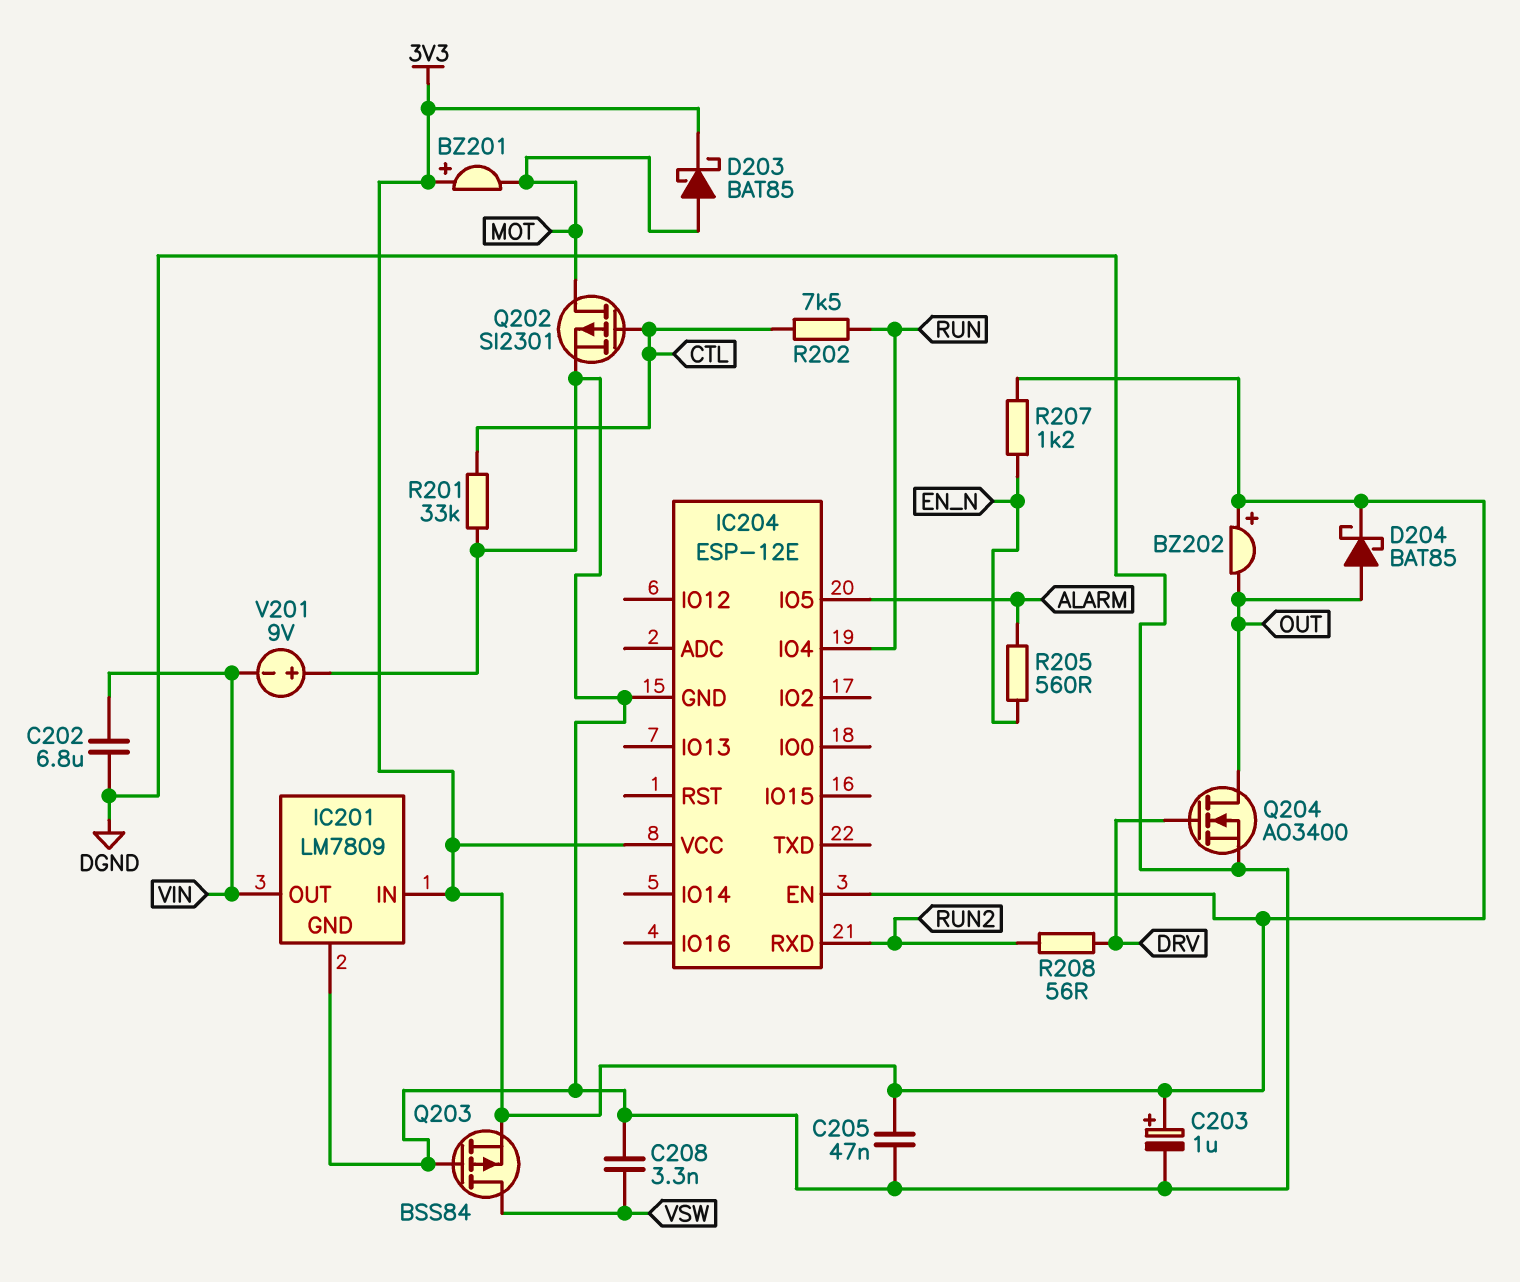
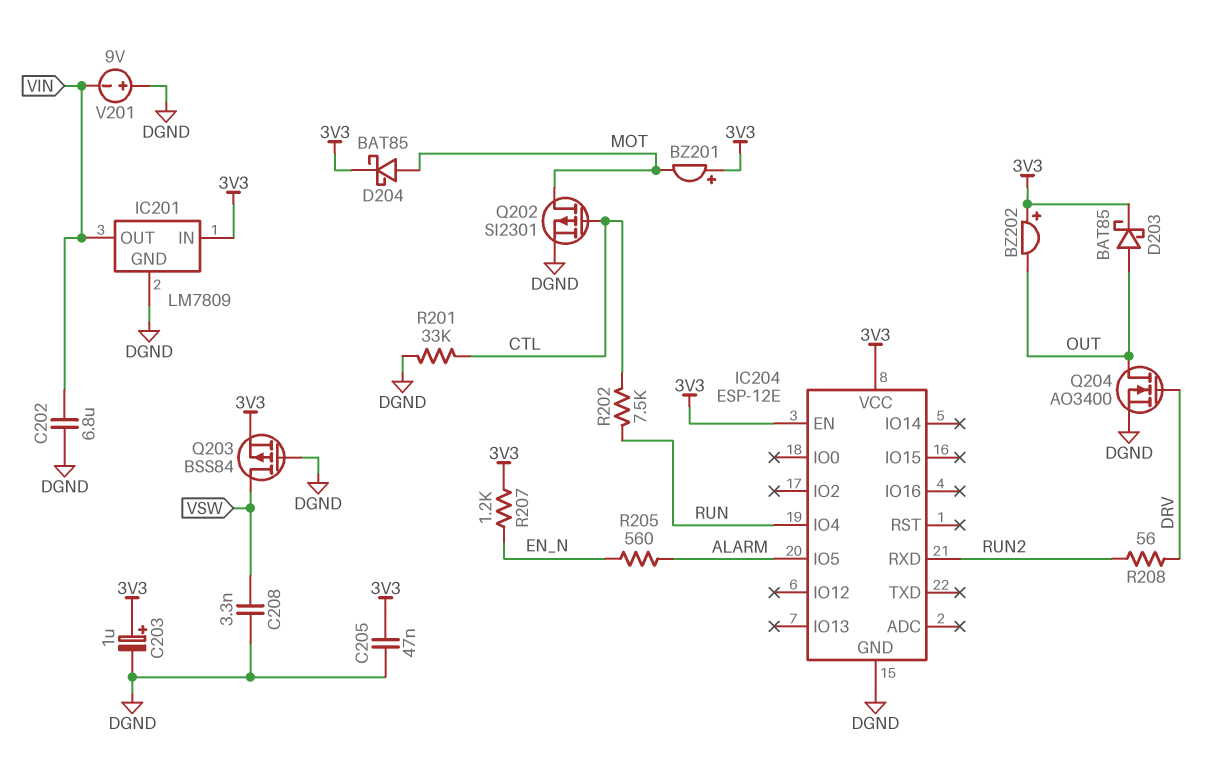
D203: schottky BAT85 (A MOT, K 3V3) -> schottky BAT85 (A OUT, K 3V3)
D204: schottky BAT85 (A OUT, K 3V3) -> schottky BAT85 (A MOT, K 3V3)

